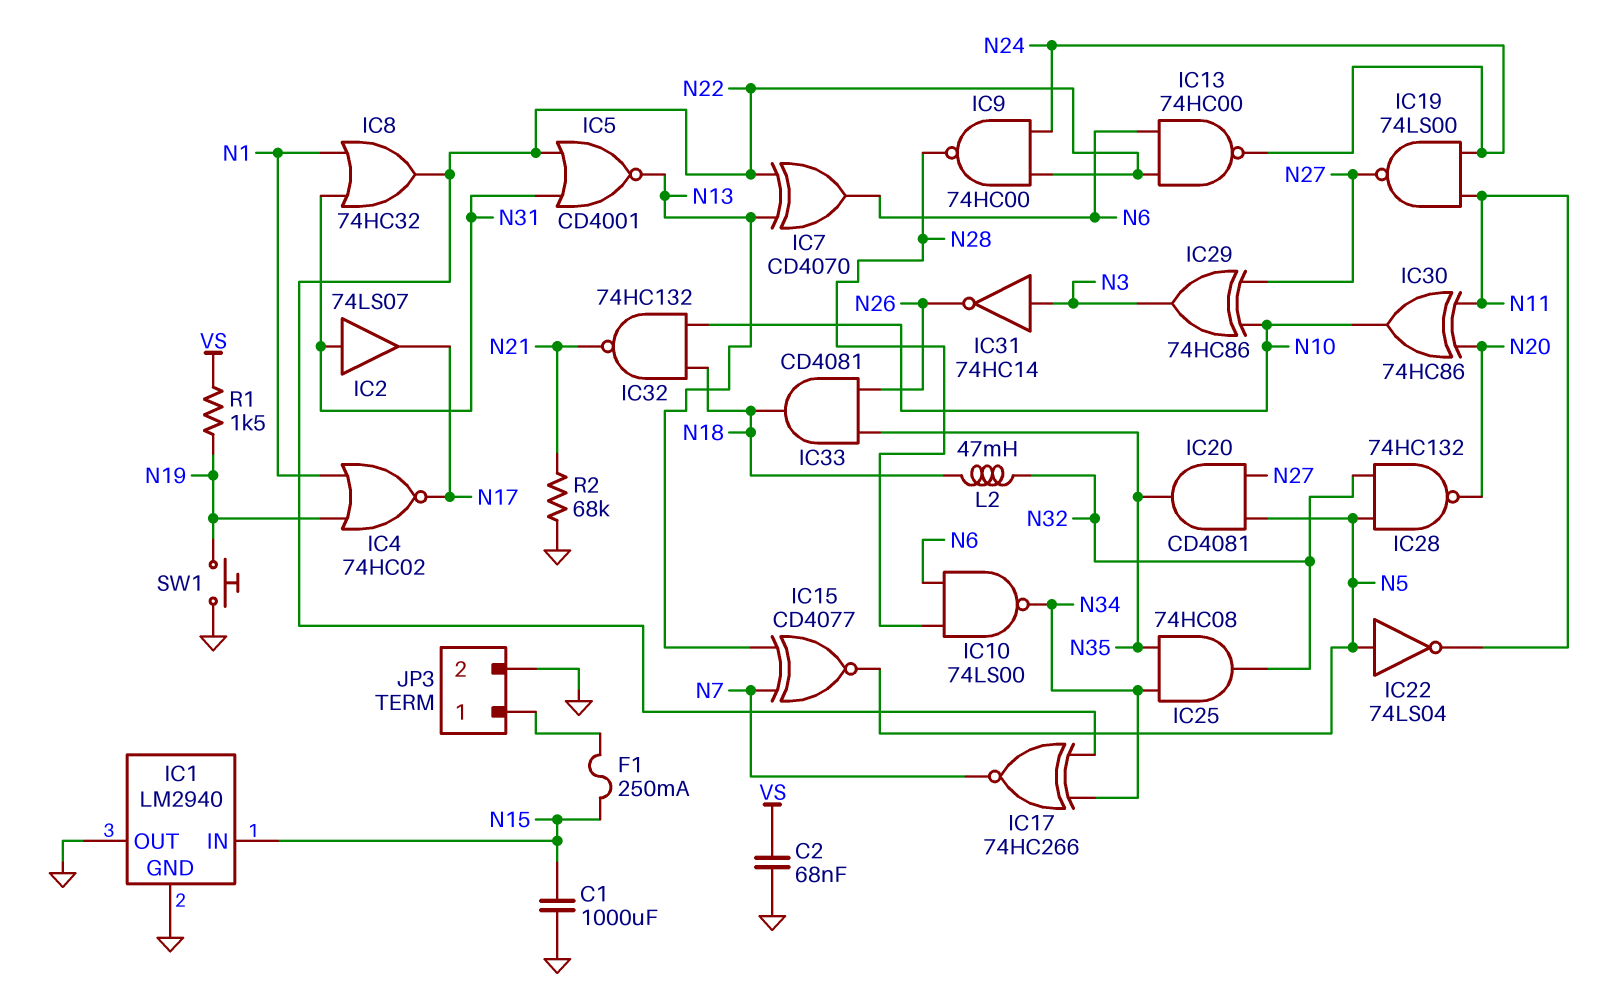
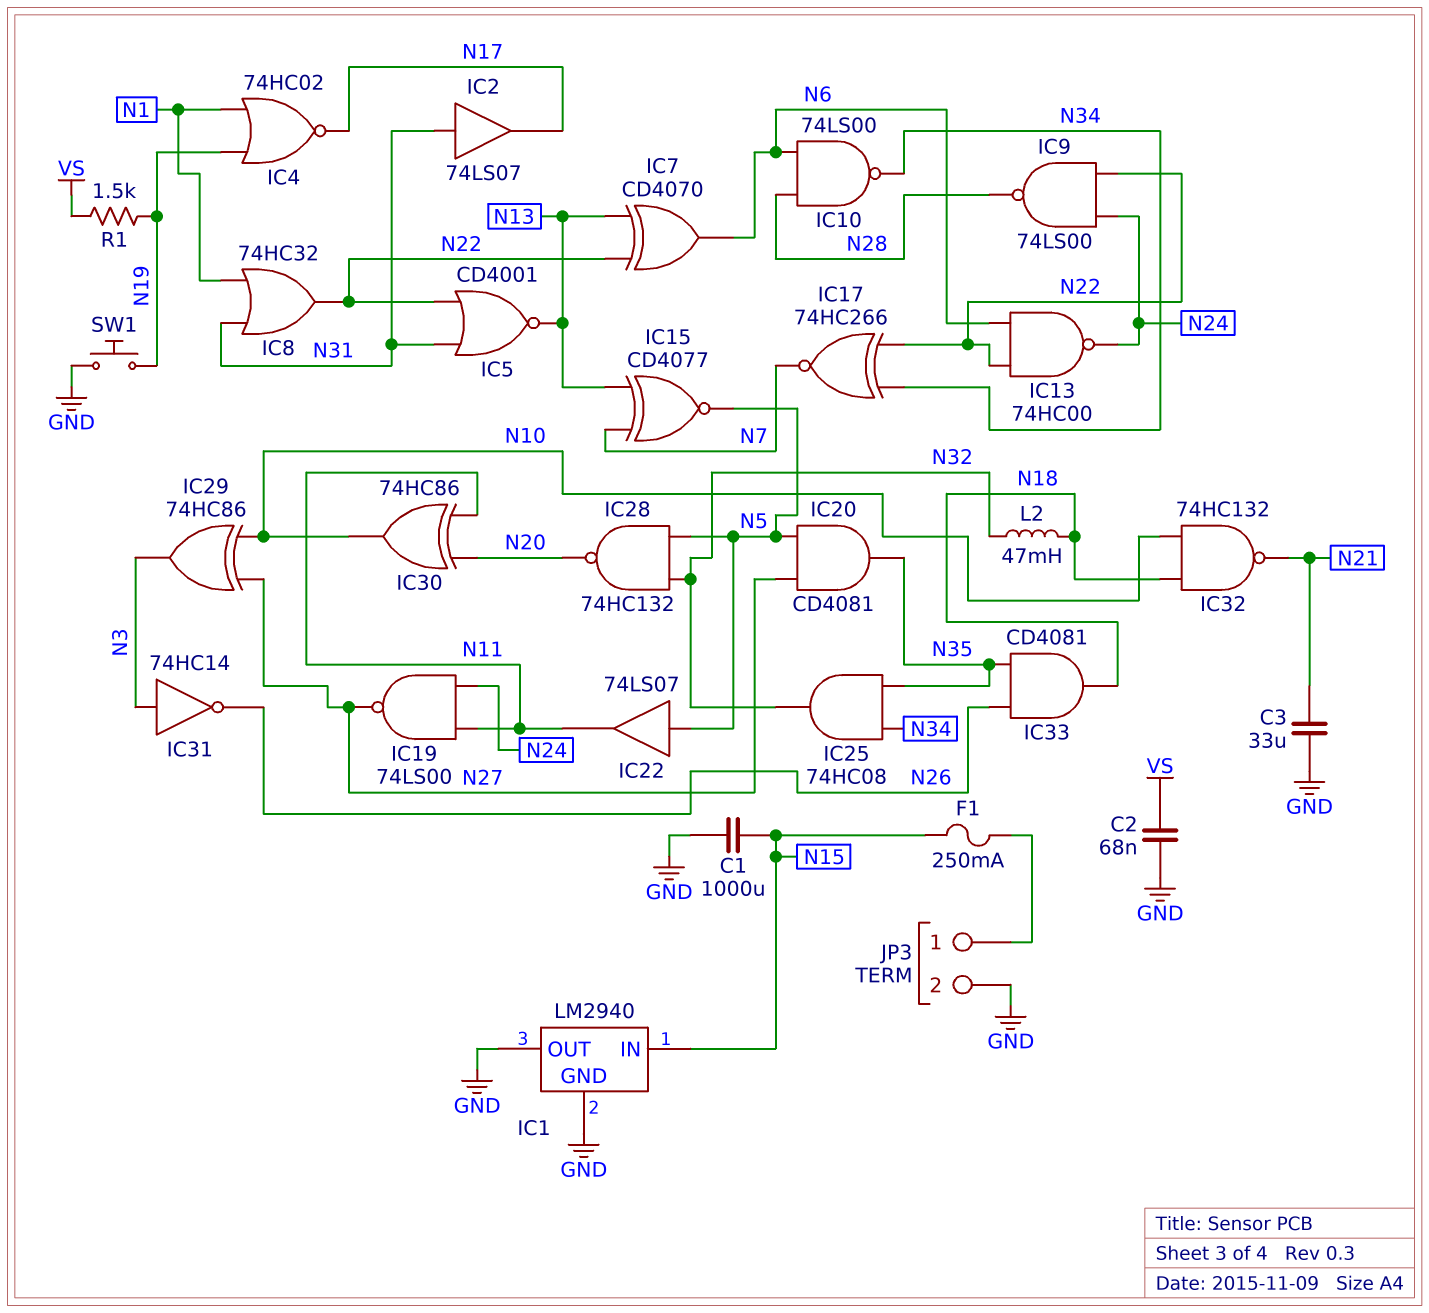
C3: none -> 33uF (GND, N21)
IC9: NAND 74HC00 (in N22, in N24, out N28) -> NAND 74LS00 (in N22, in N24, out N28)
IC22: NOT 74LS04 (in N5, out N11) -> buffer 74LS07 (in N5, out N11)
R2: 68k (GND, N21) -> none

